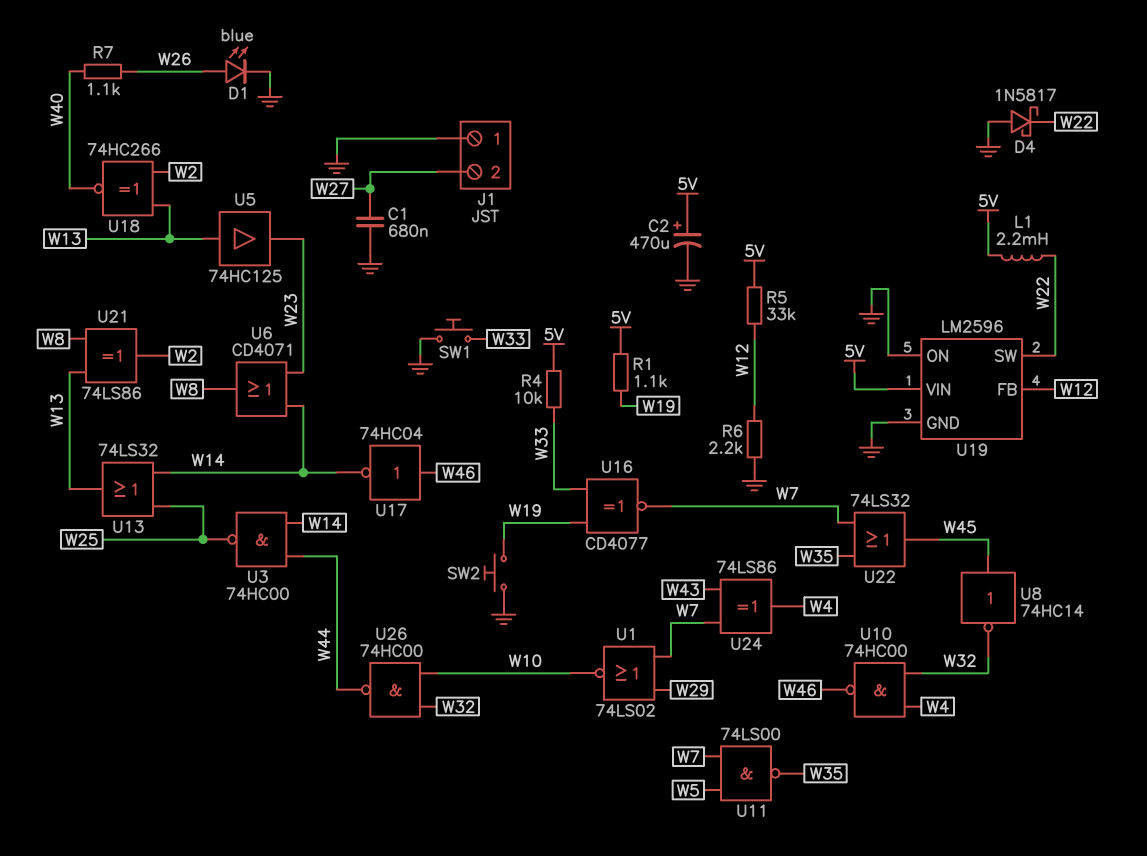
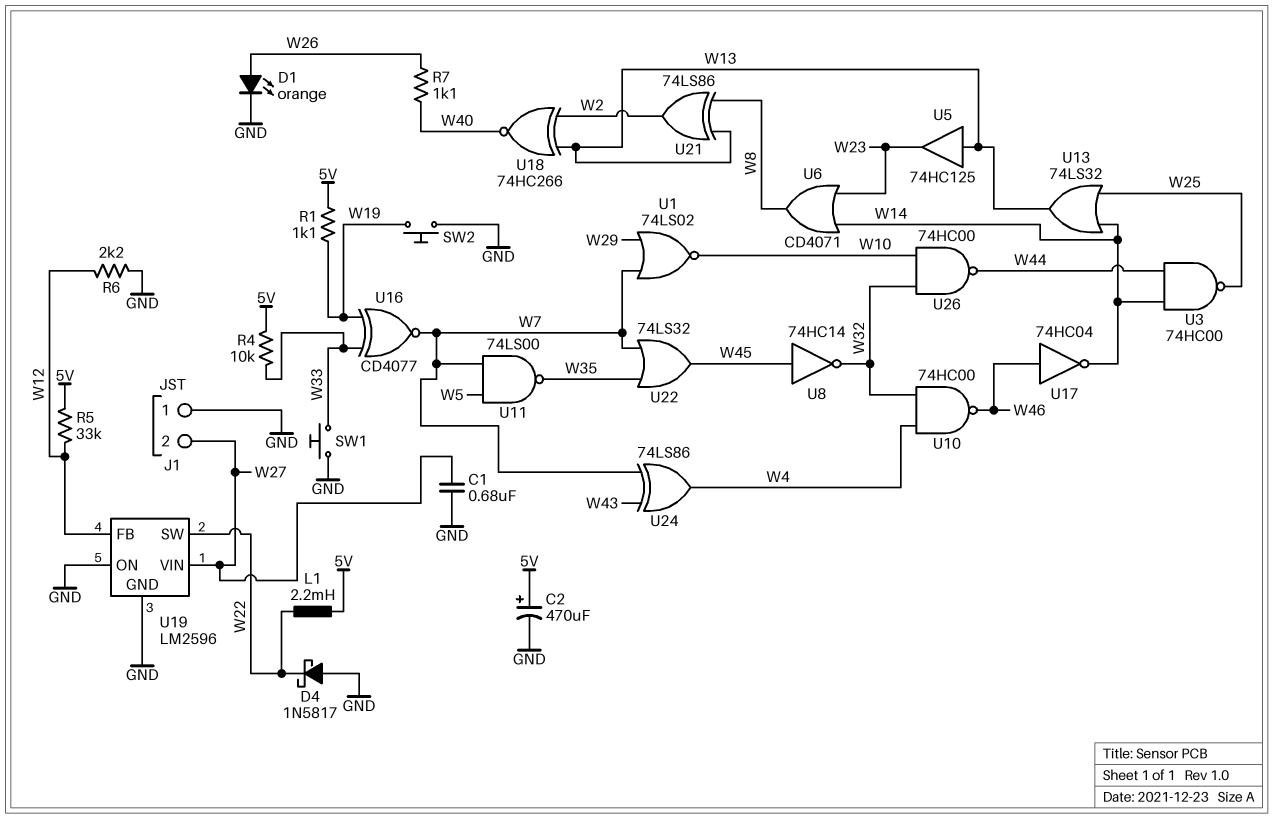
D1: LED blue (A W26, K GND) -> LED orange (A W26, K GND)
U19 pin VIN: 5V -> W27

